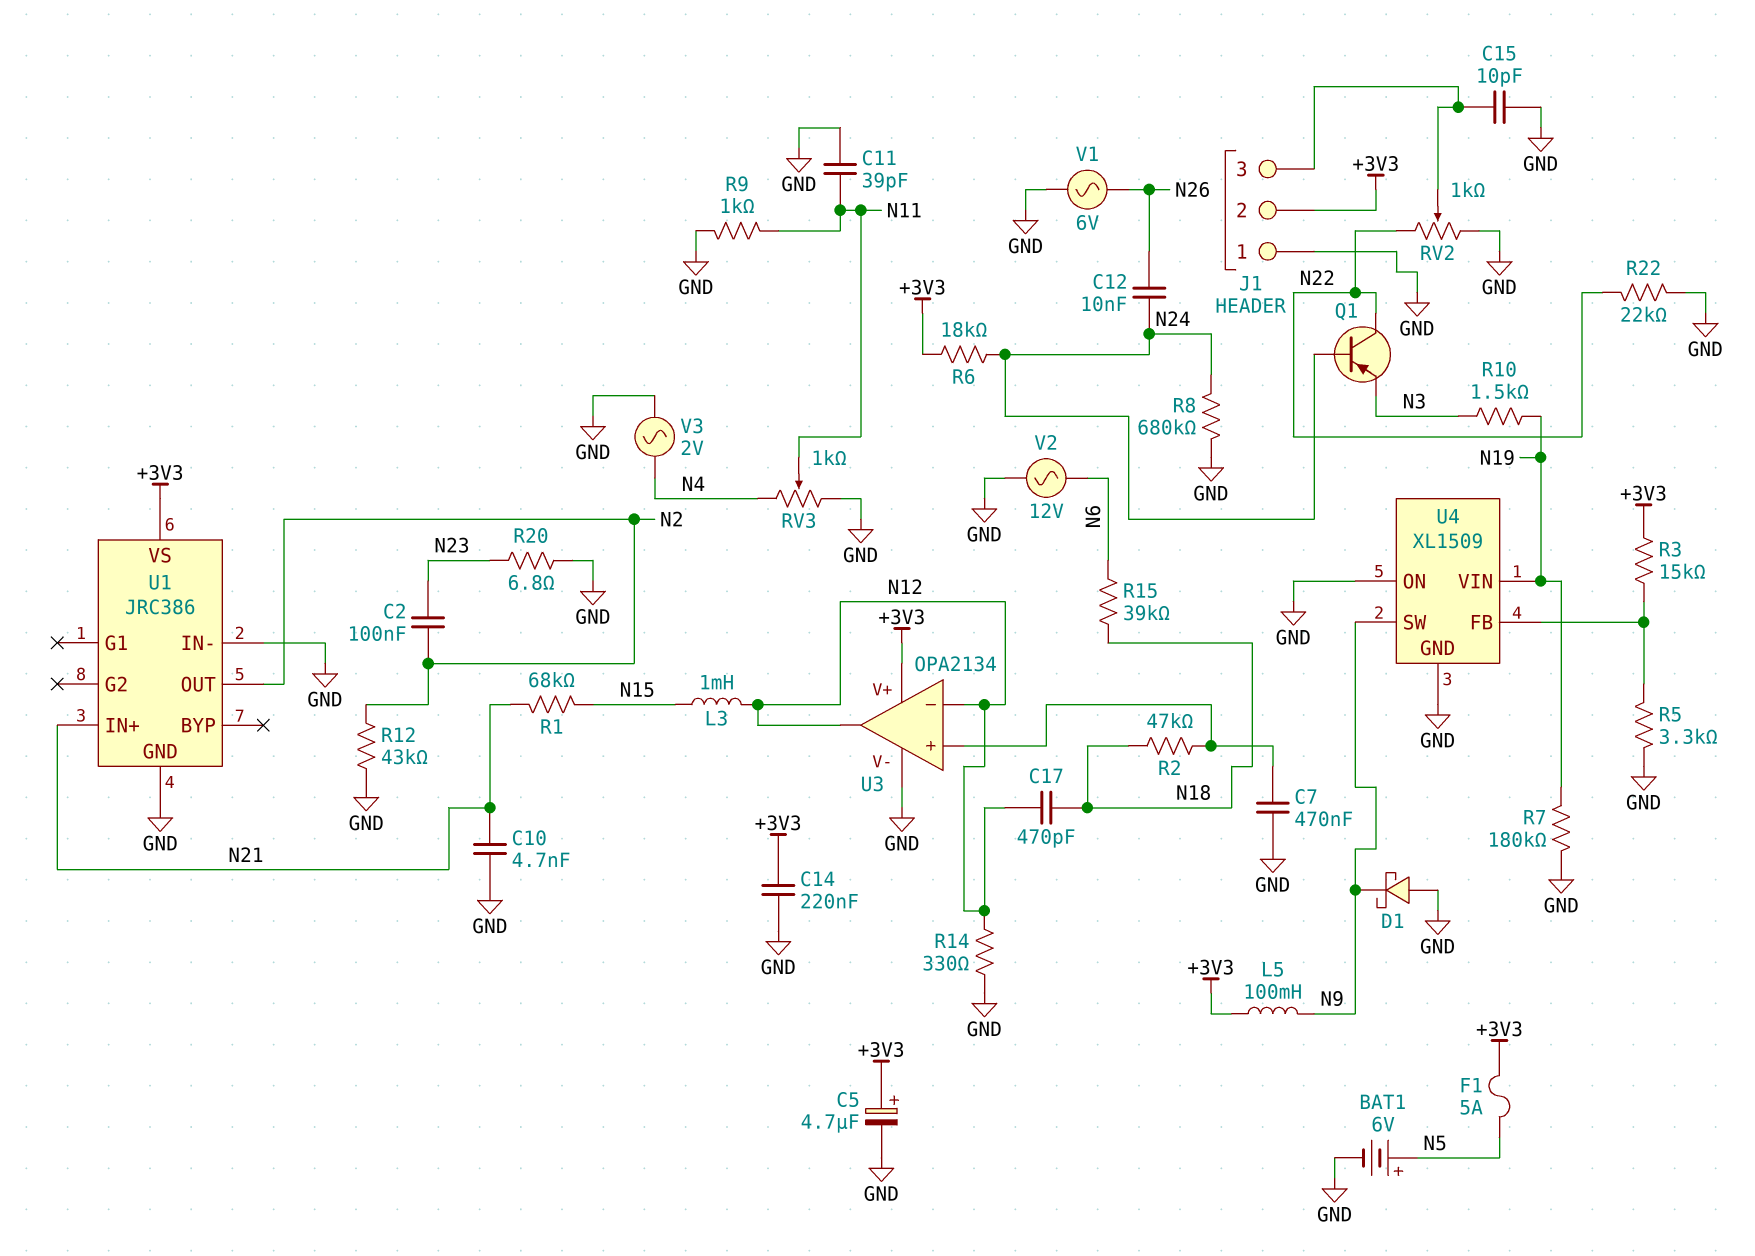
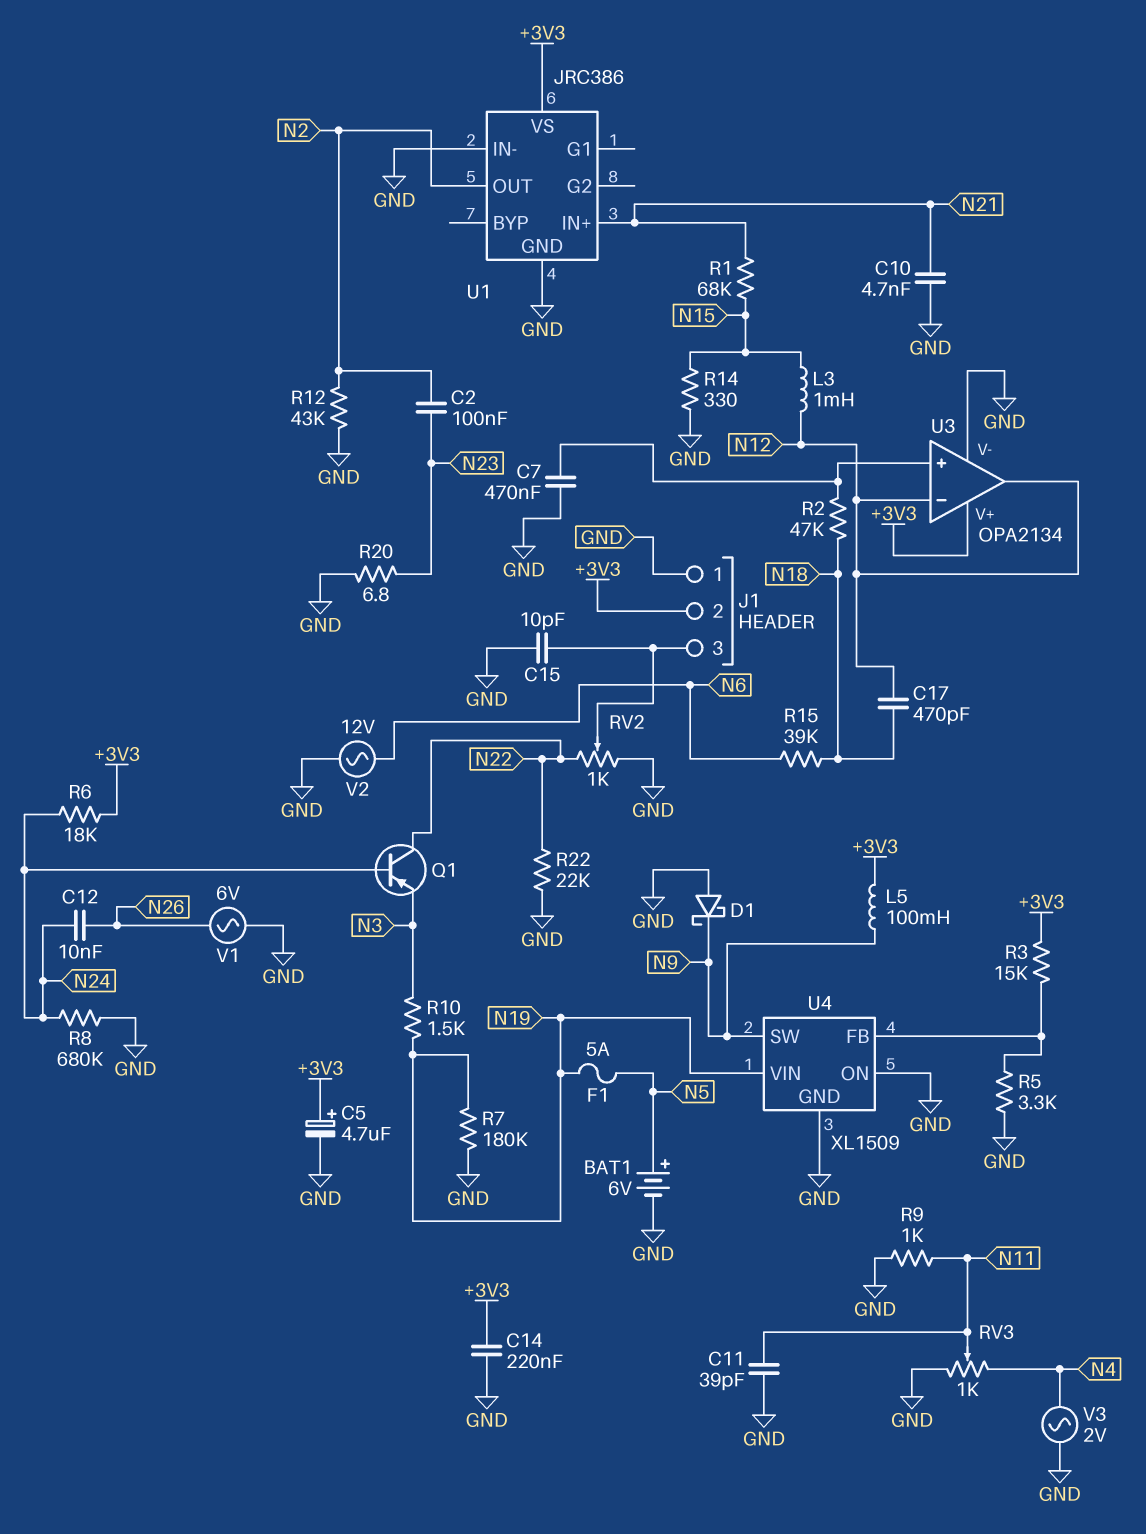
F1: 5A (+3V3, N5) -> 5A (N5, N19)
R14: 330 (GND, N12) -> 330 (GND, N15)

